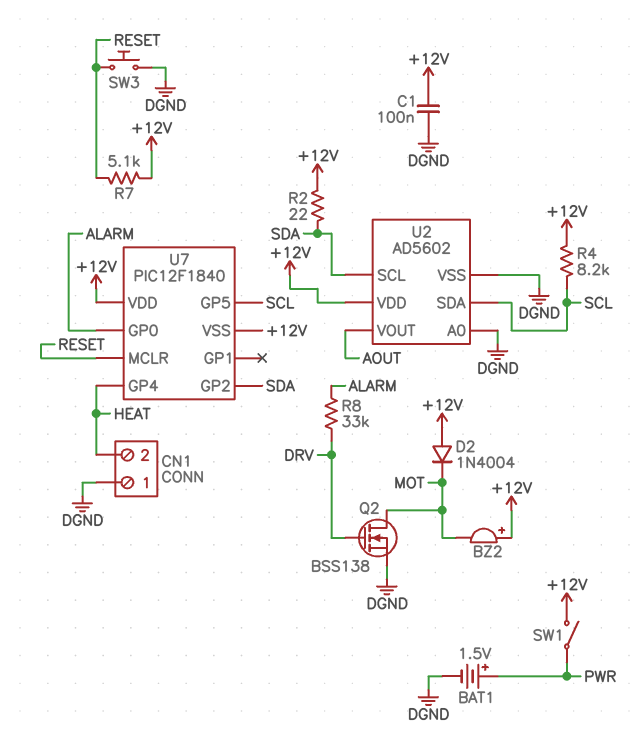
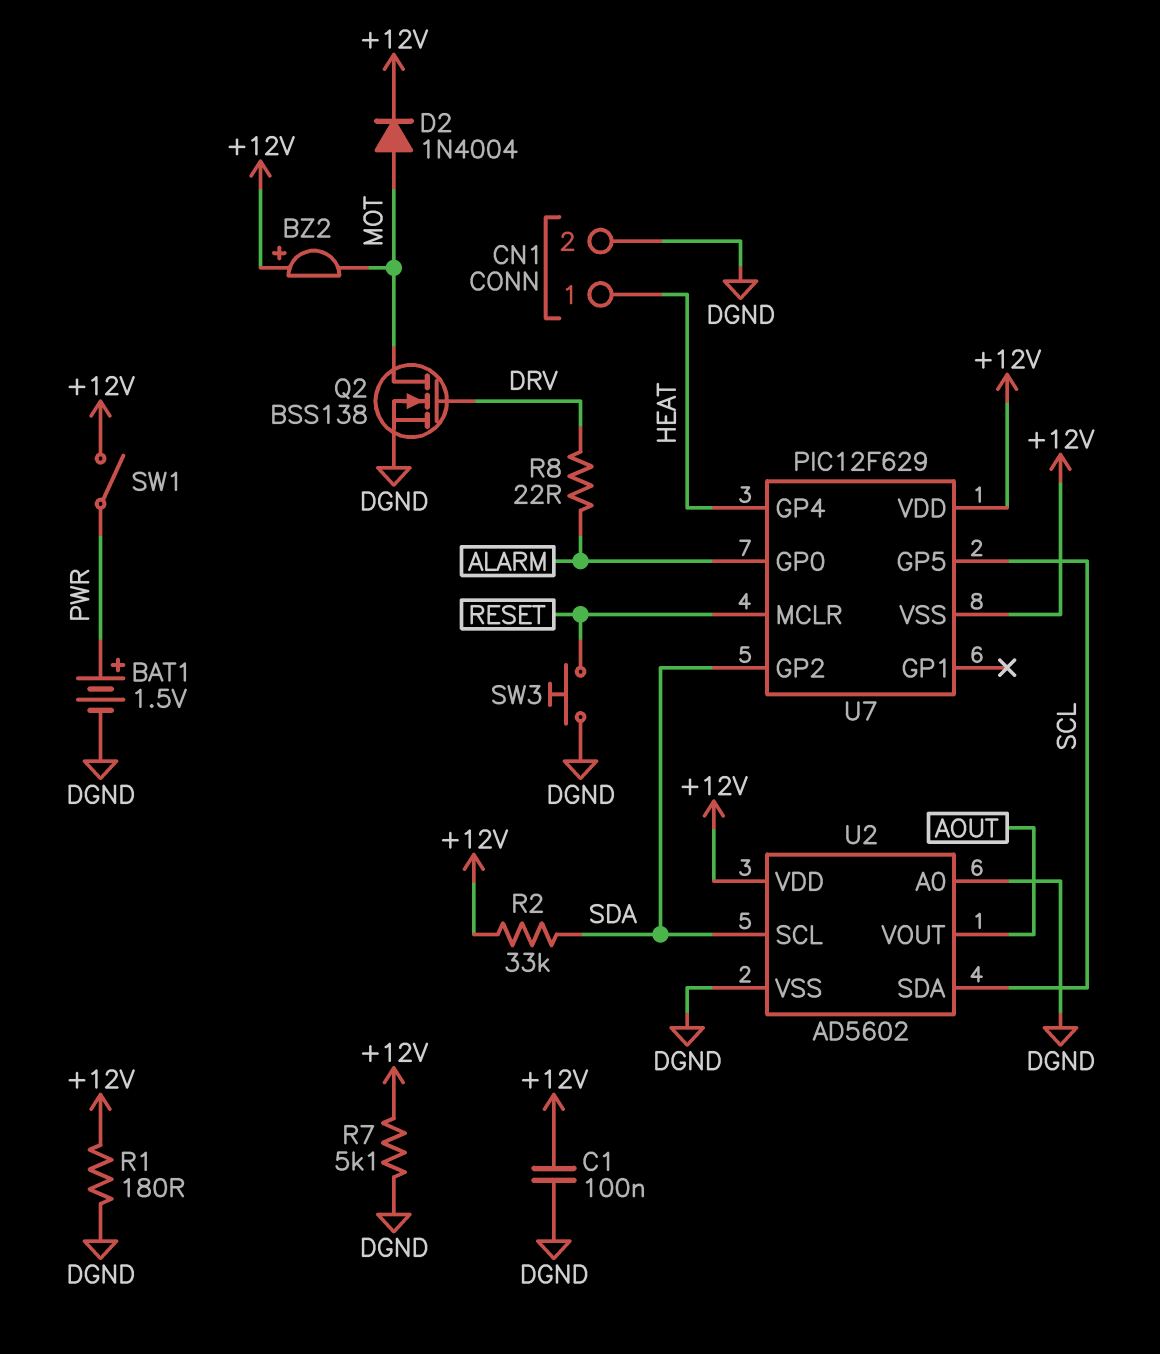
CN1 pin 1: DGND -> HEAT
CN1 pin 2: HEAT -> DGND
D2: diode 1N4004 (A +12V, K MOT) -> diode 1N4004 (A MOT, K +12V)
R1: none -> 180 (+12V, DGND)
R2: 22 (+12V, SDA) -> 33k (+12V, SDA)
R4: 8.2k (+12V, SCL) -> none
R7: 5.1k (+12V, RESET) -> 5.1k (+12V, DGND)
R8: 33k (ALARM, DRV) -> 22 (ALARM, DRV)
U7: PIC12F1840 -> PIC12F629

